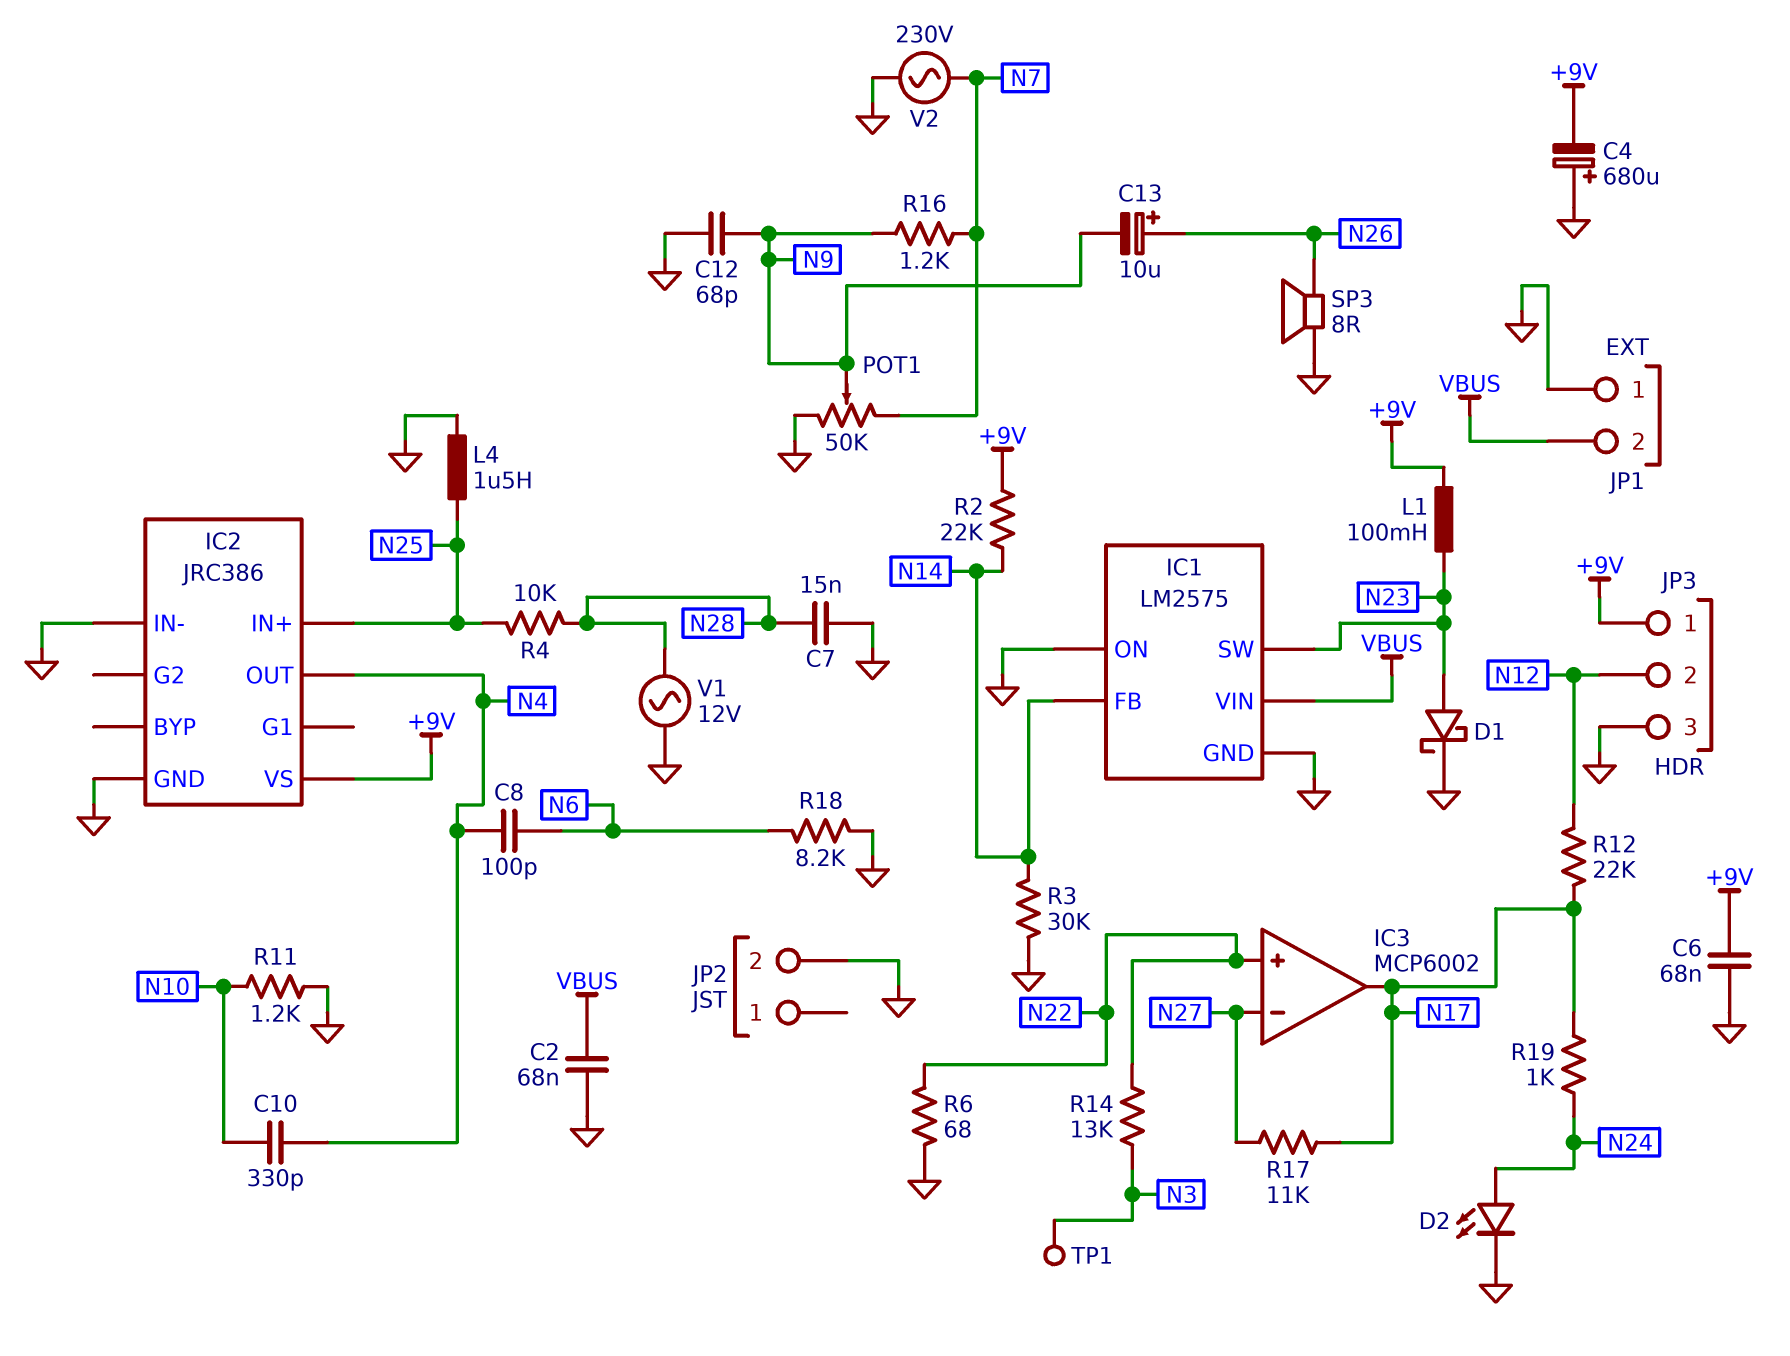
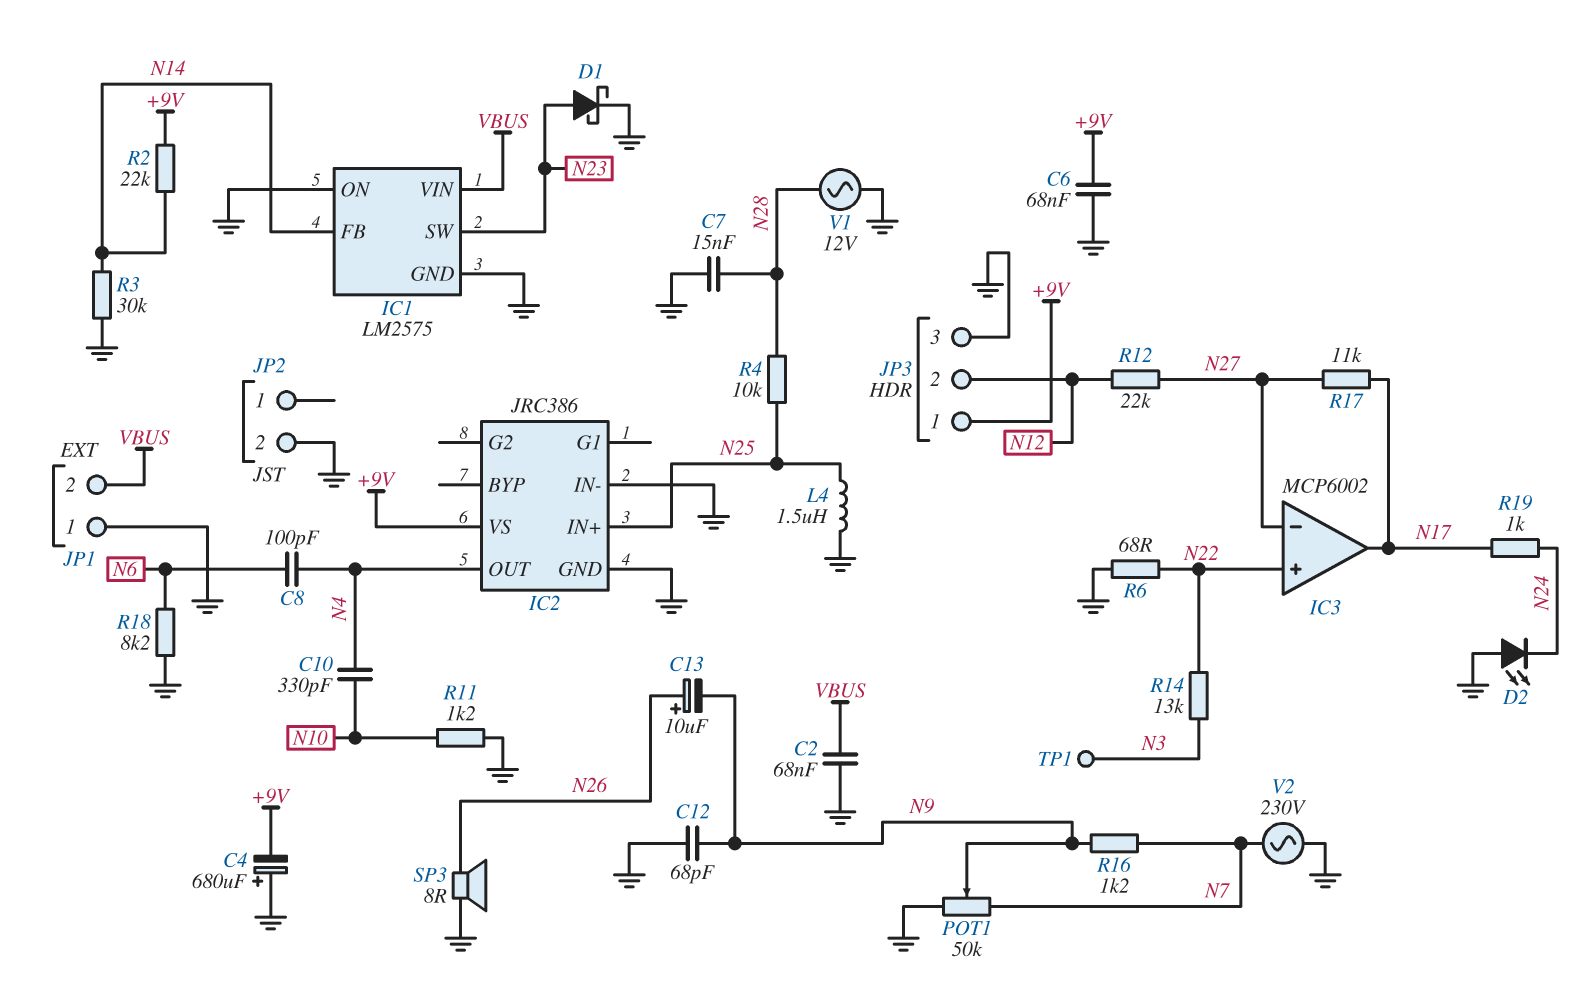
D2: LED (A N24, K GND) -> LED (A GND, K N24)
L1: 100mH (+9V, N23) -> none
R12: 22k (N12, N17) -> 22k (N12, N27)

